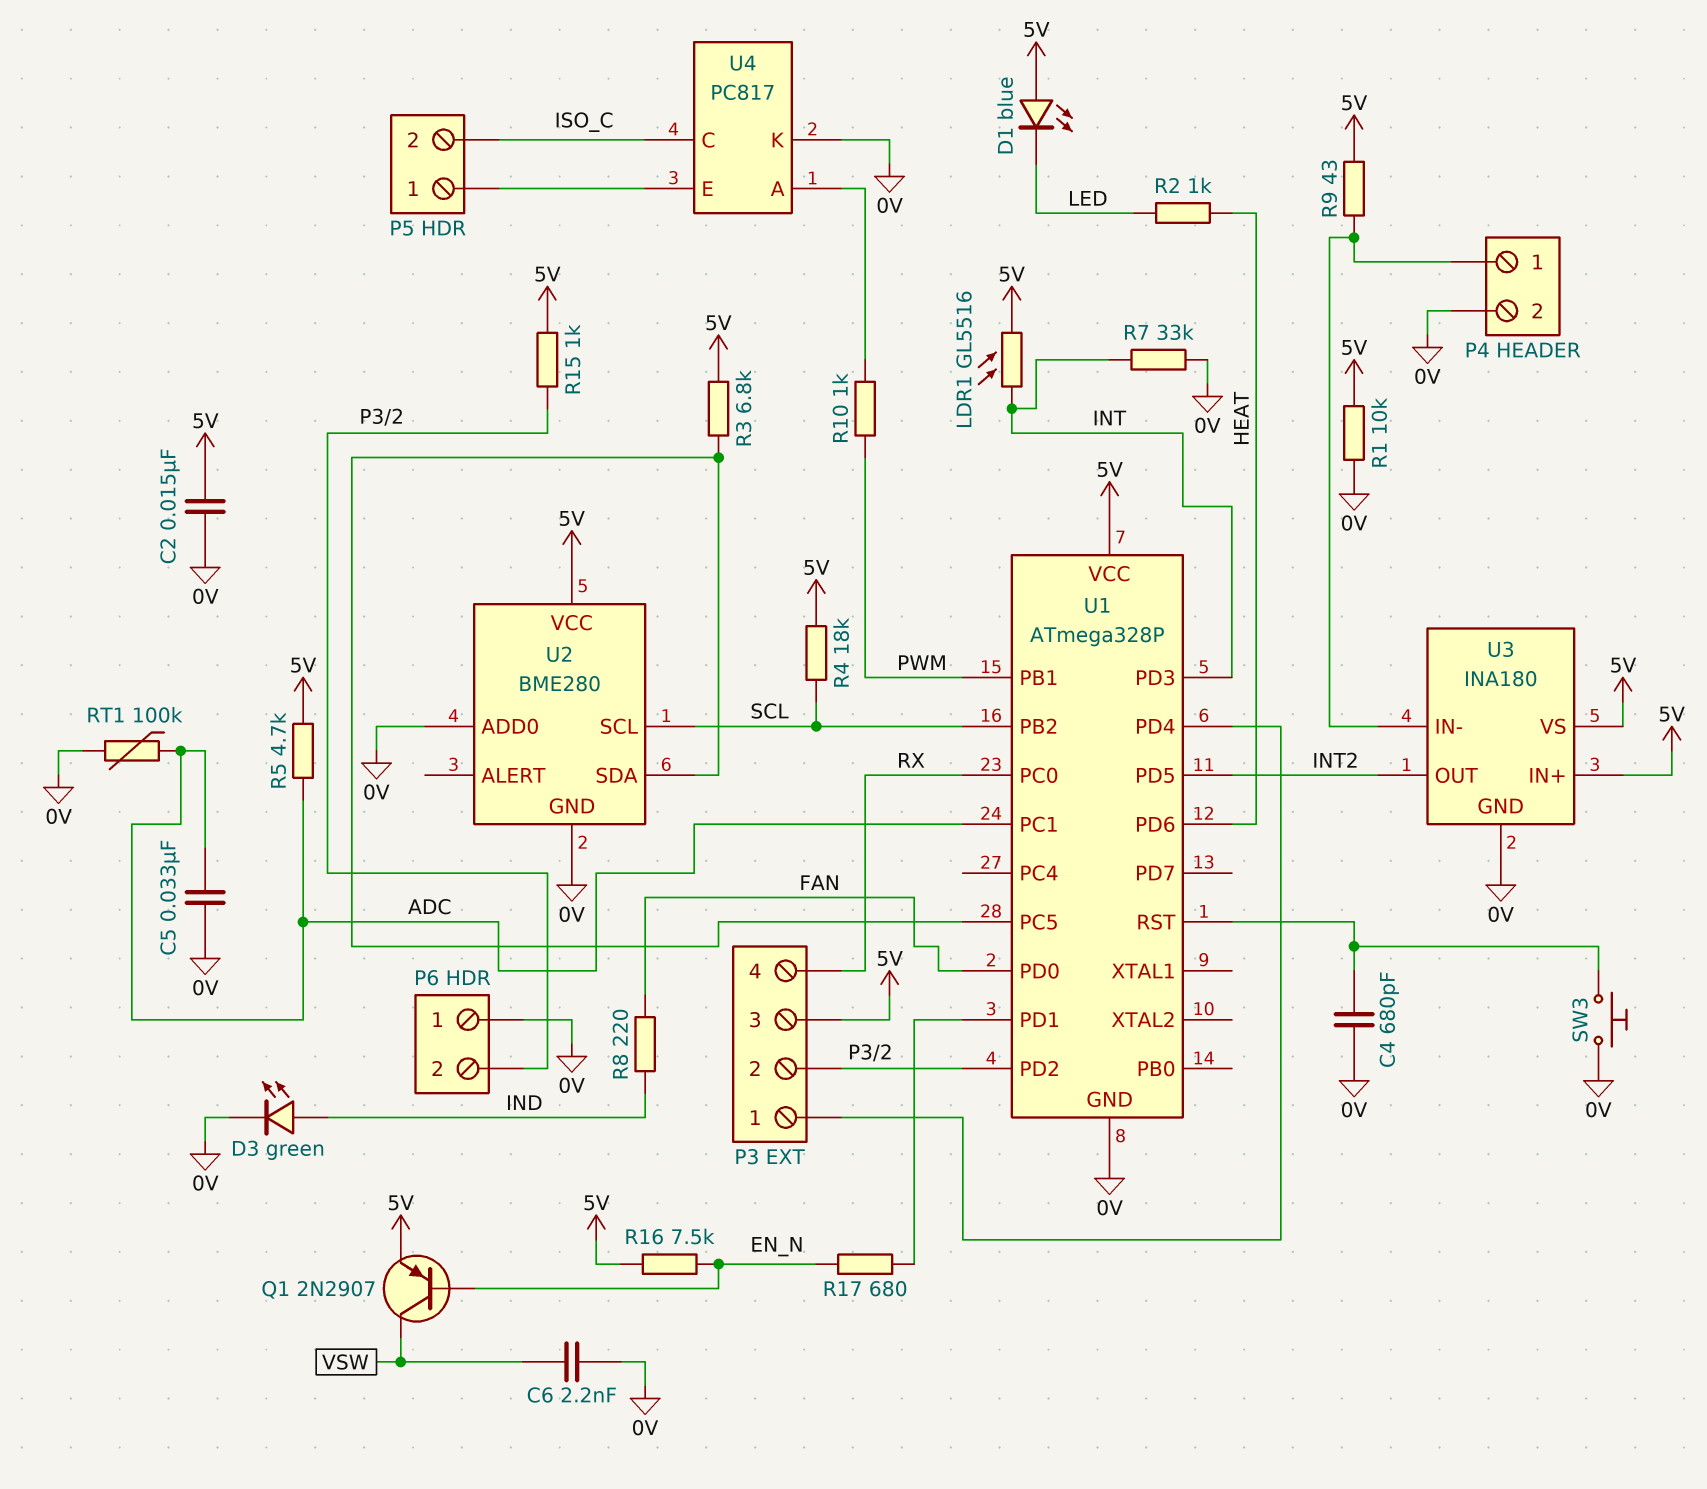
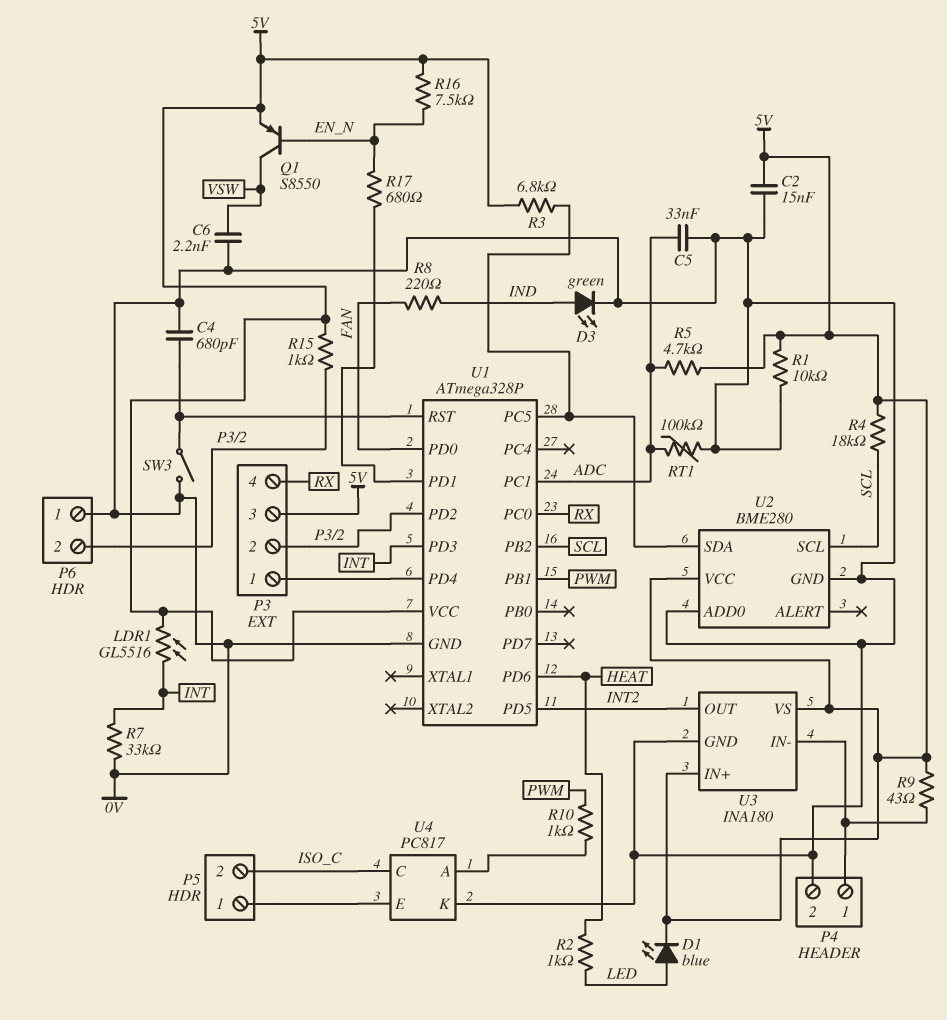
D1: LED blue (A 5V, K LED) -> LED blue (A LED, K 5V)
Q1: PNP 2N2907 (B EN_N, C VSW, E 5V) -> PNP S8550 (B EN_N, C VSW, E 5V)
SW3: button (0V, U1/RST) -> switch (0V, U1/RST)

